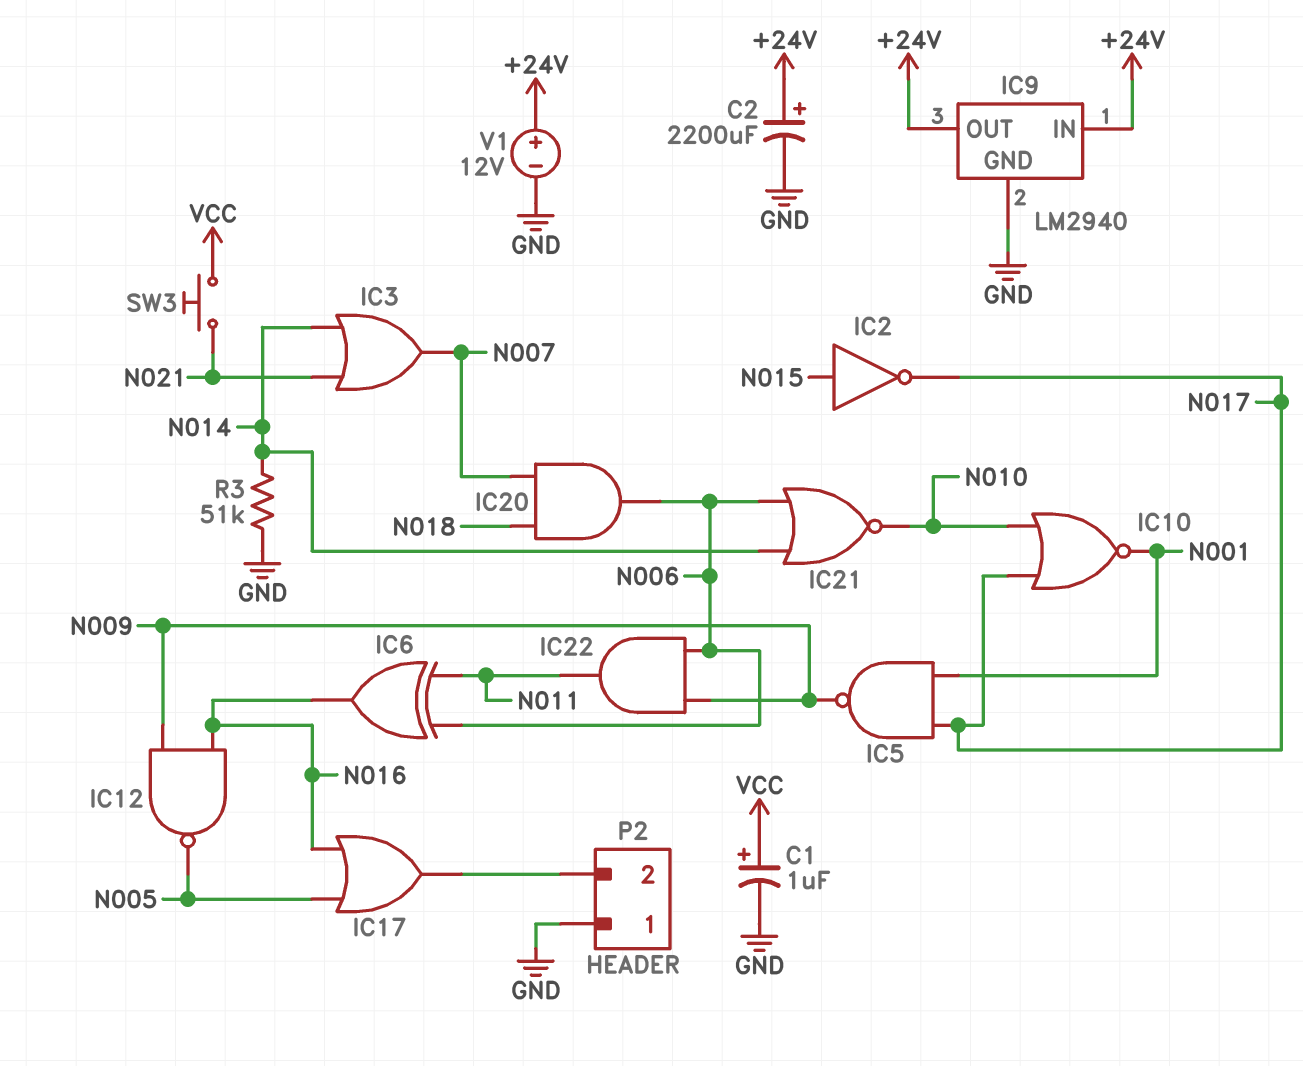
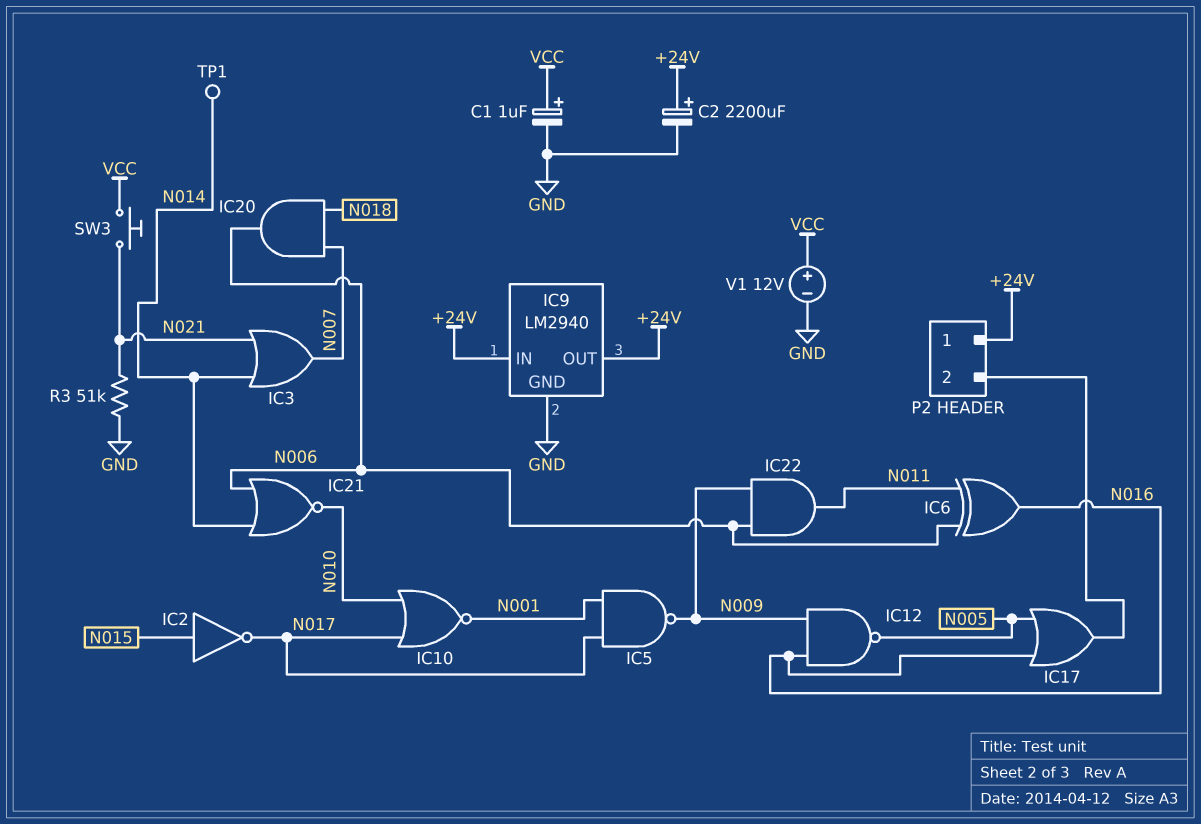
P2 pin 1: GND -> +24V
R3: 51k (GND, N014) -> 51k (GND, N021)
TP1: none -> test point (N014)
V1: 12V (plus +24V, minus GND) -> 12V (plus VCC, minus GND)

